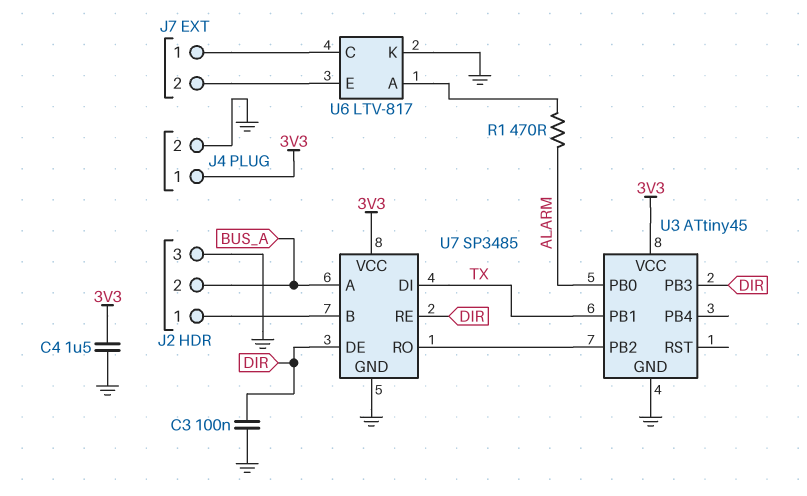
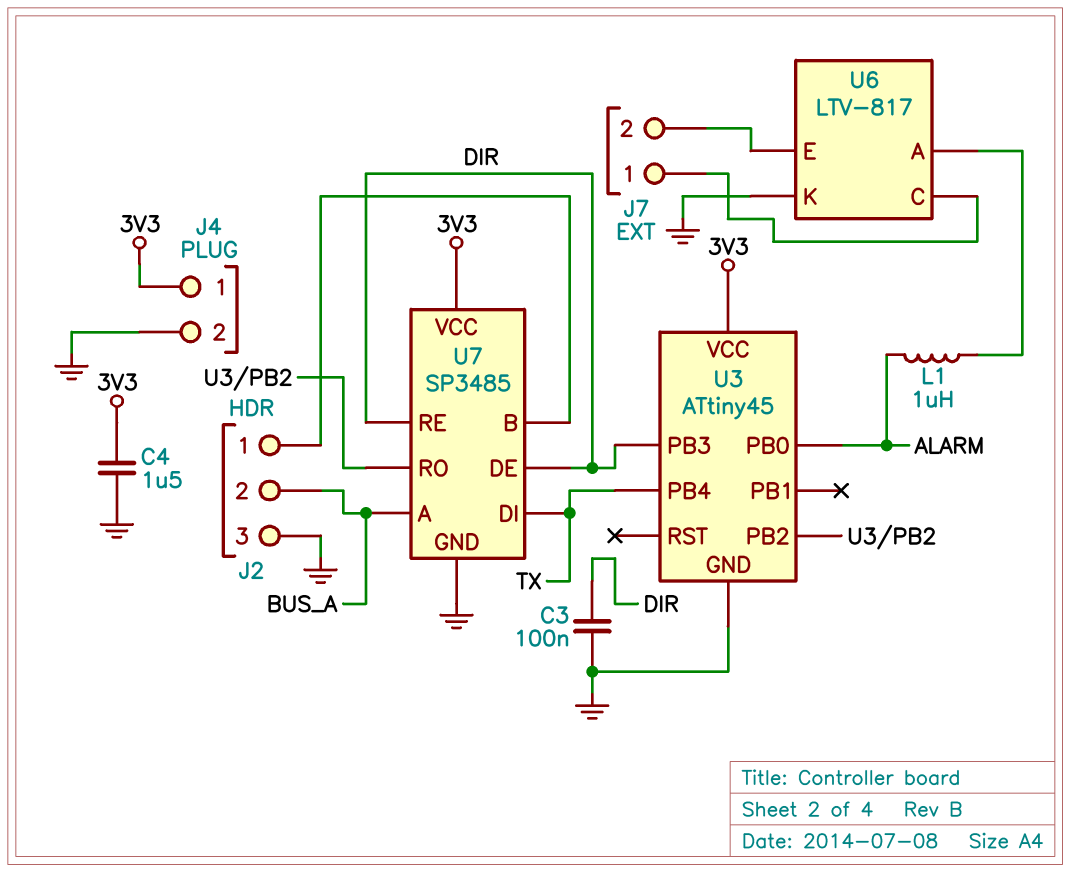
L1: none -> 1uH (ALARM, U6/A)
R1: 470 (ALARM, U6/A) -> none
U3 pin PB1: TX -> none
U3 pin PB4: none -> TX

